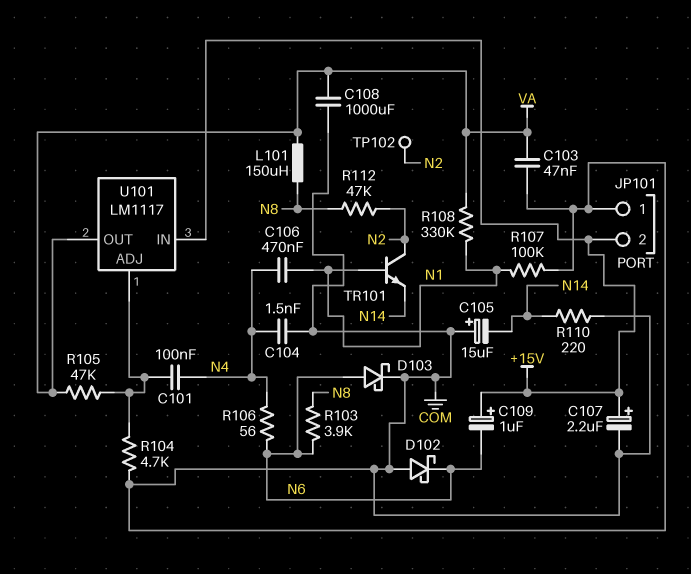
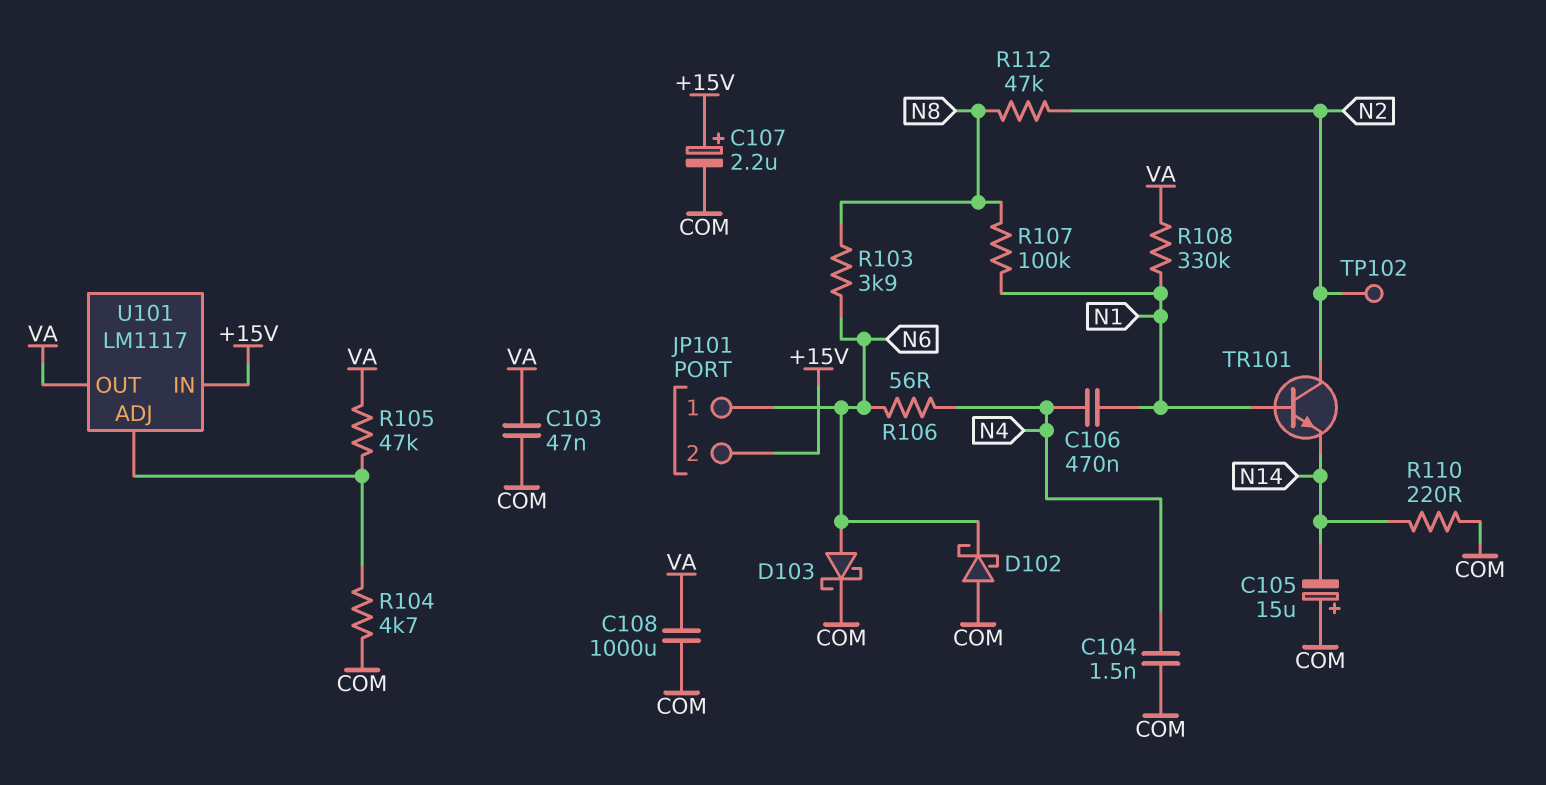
C101: 100nF (N4, U101/ADJ) -> none
C109: 1uF (plus +15V, minus N6) -> none
JP101 pin 1: COM -> N6
L101: 150uH (N8, VA) -> none
R107: 100k (COM, N1) -> 100k (N1, N8)

